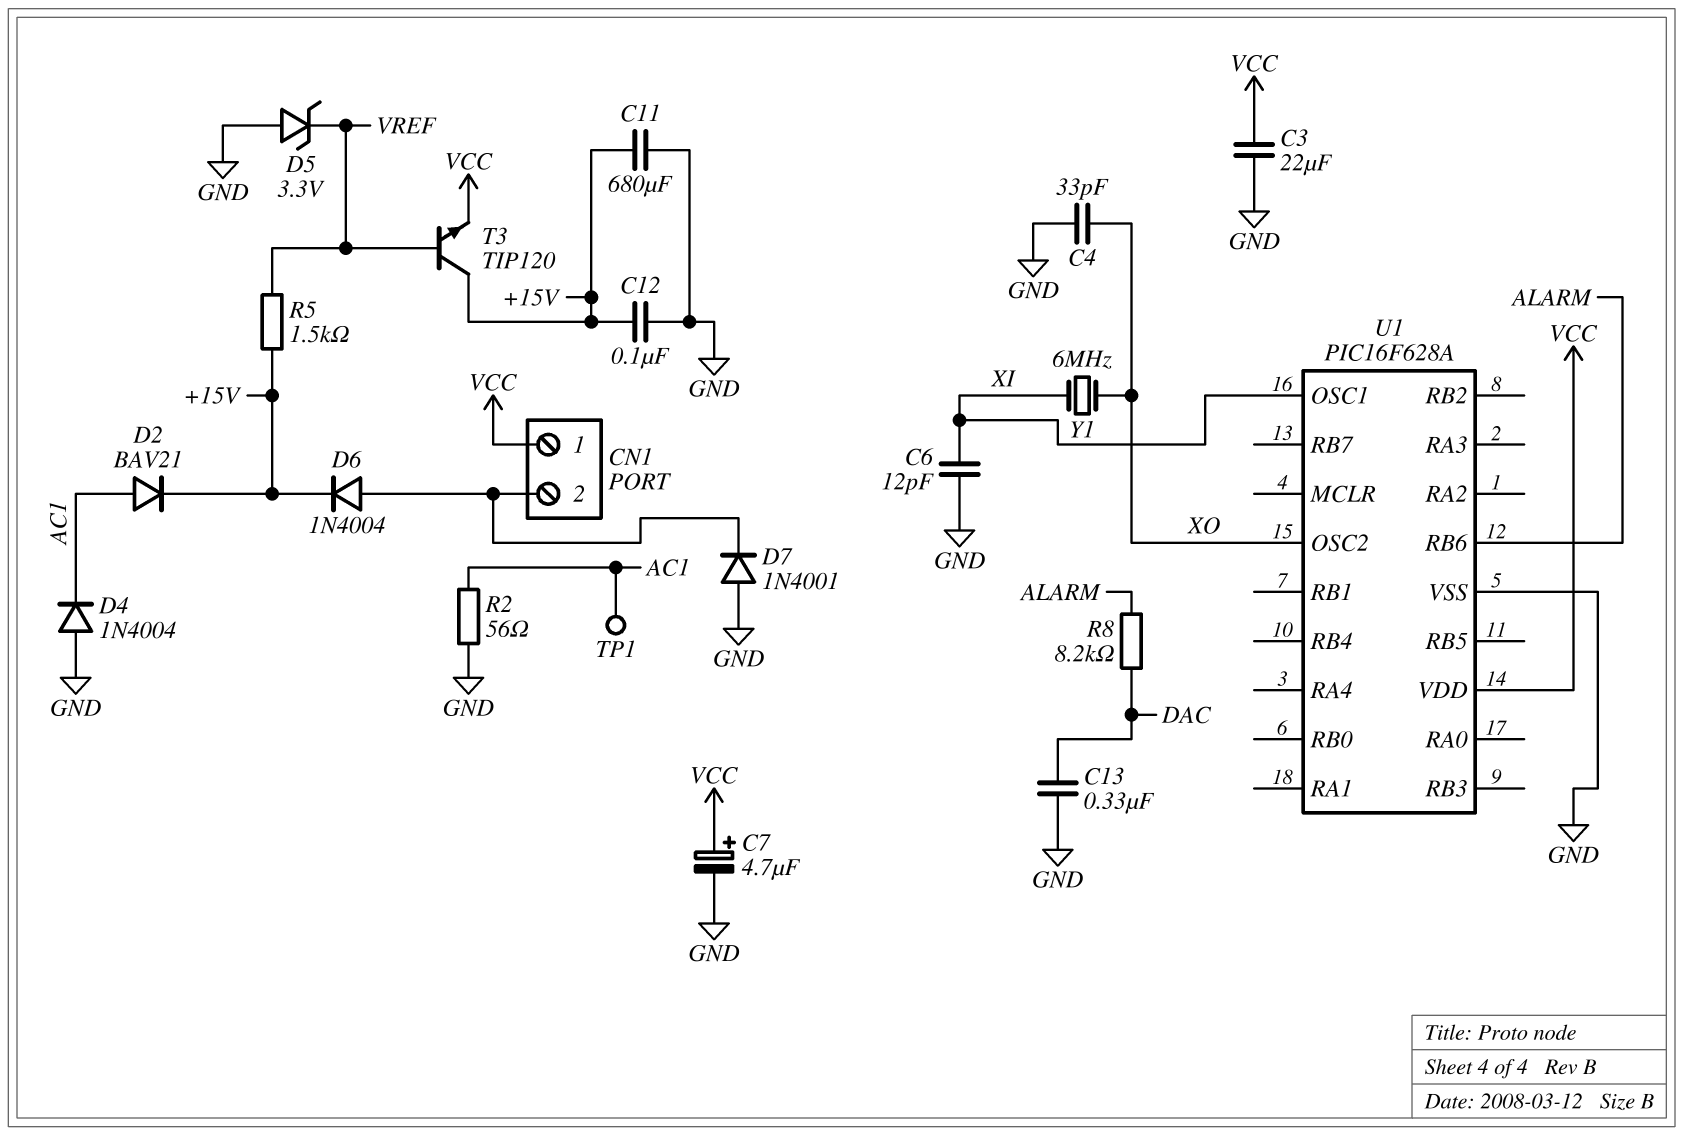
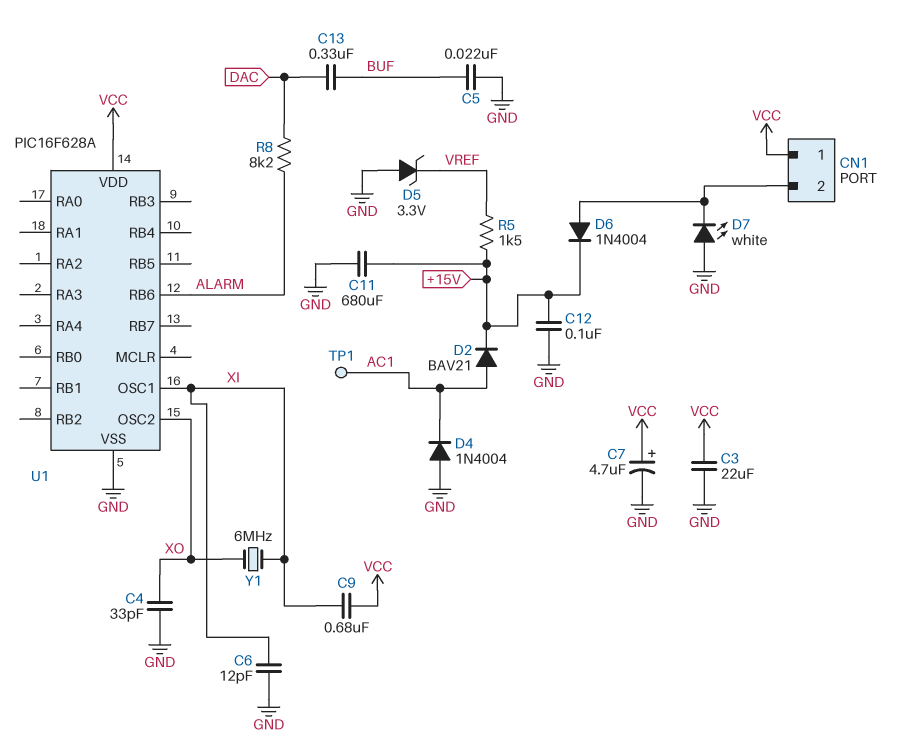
C5: none -> 22nF (BUF, GND)
C9: none -> 680nF (VCC, XI)
C13: 330nF (DAC, GND) -> 330nF (BUF, DAC)
D7: diode 1N4001 (A GND, K CN1/2) -> LED white (A GND, K CN1/2)
R2: 56 (AC1, GND) -> none
T3: NPN TIP120 (B VREF, C +15V, E VCC) -> none

